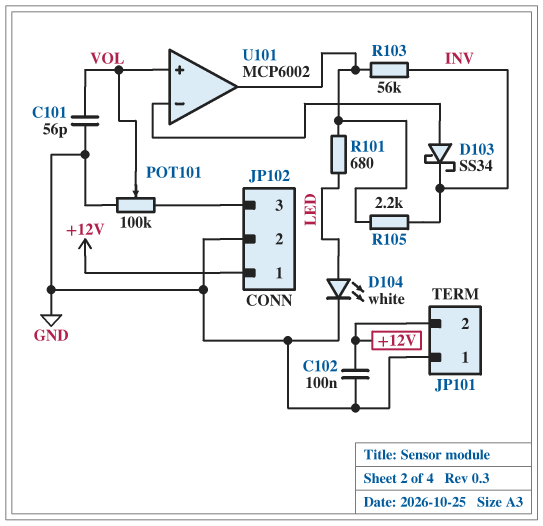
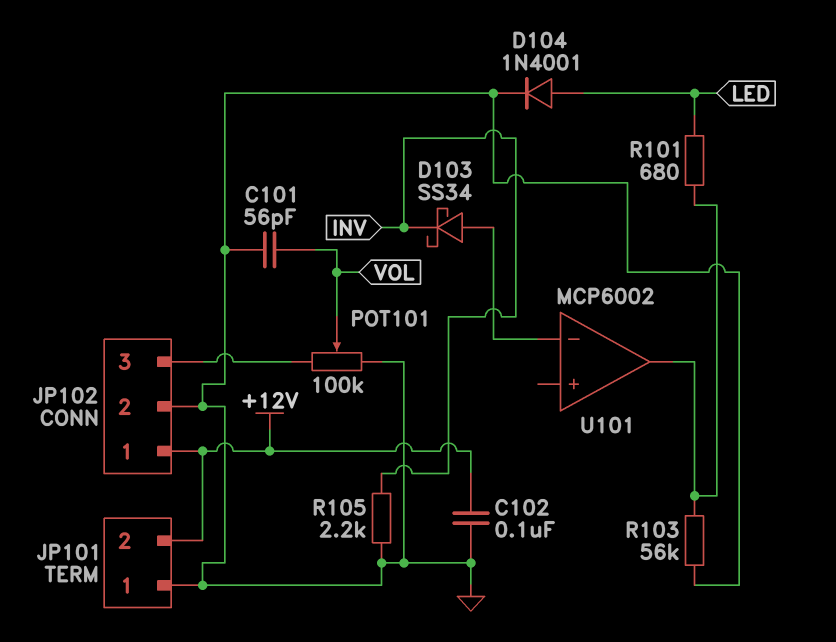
D104: LED white (A LED, K GND) -> diode 1N4001 (A LED, K GND)
R103: 56k (INV, U101/out) -> 56k (GND, U101/out)
R105: 2.2k (INV, U101/out) -> 2.2k (GND, INV)
U101 pin in+: VOL -> none

